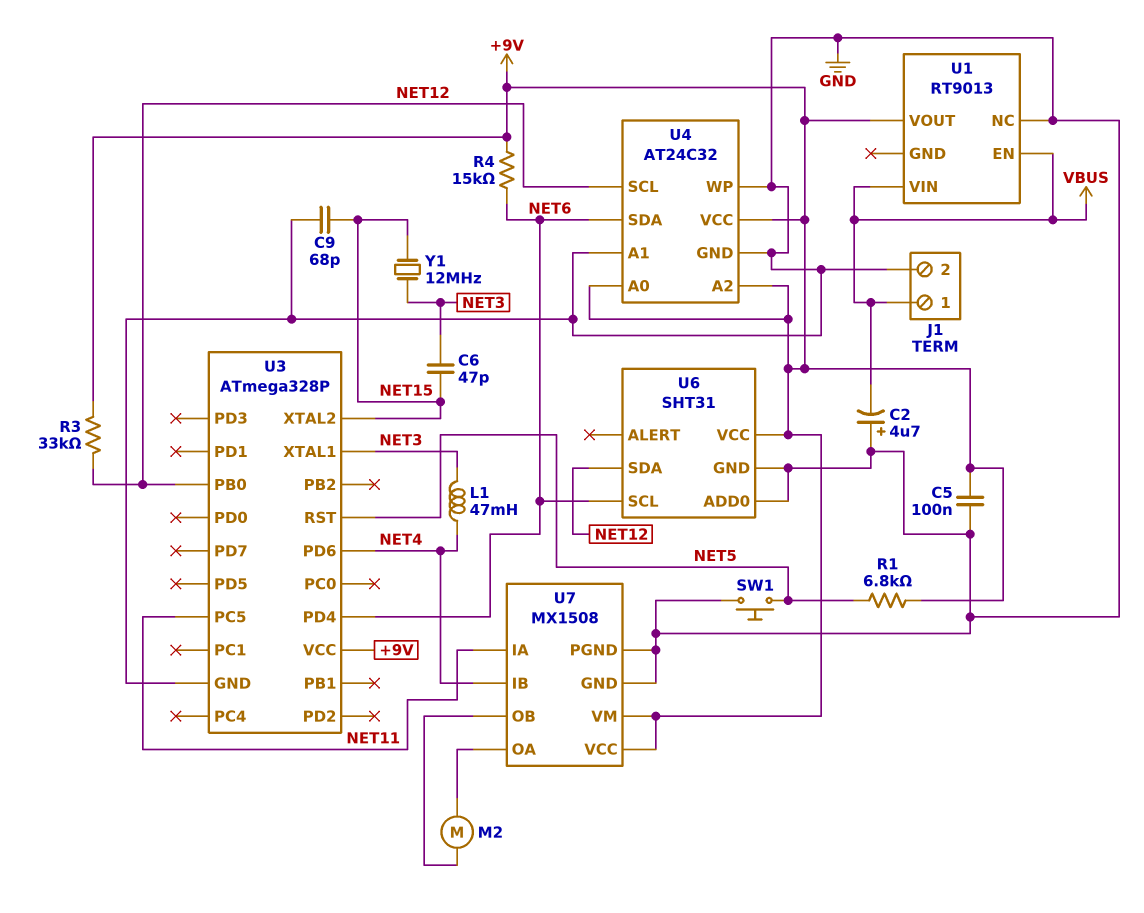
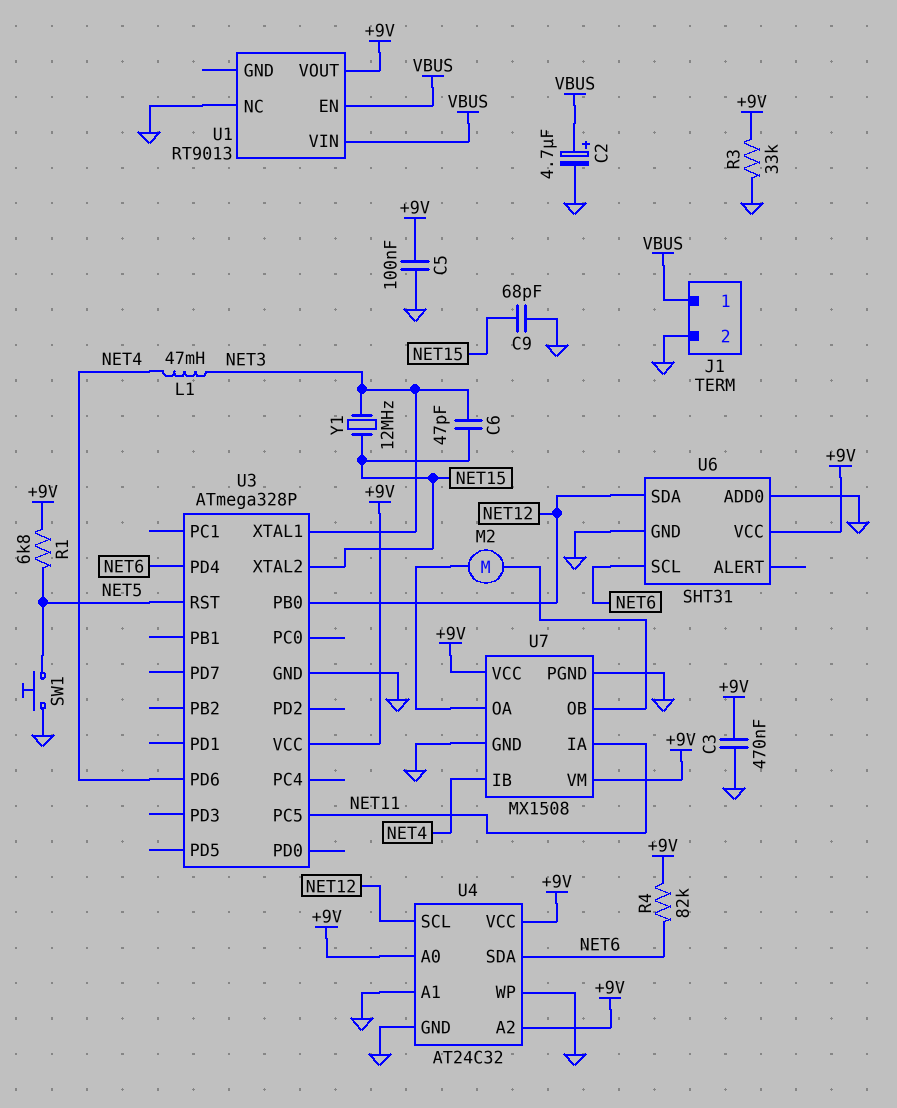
C2: 4.7uF (plus GND, minus VBUS) -> 4.7uF (plus VBUS, minus GND)
C3: none -> 470nF (+9V, GND)
R3: 33k (+9V, NET12) -> 33k (+9V, GND)
R4: 15k (+9V, NET6) -> 82k (+9V, NET6)

